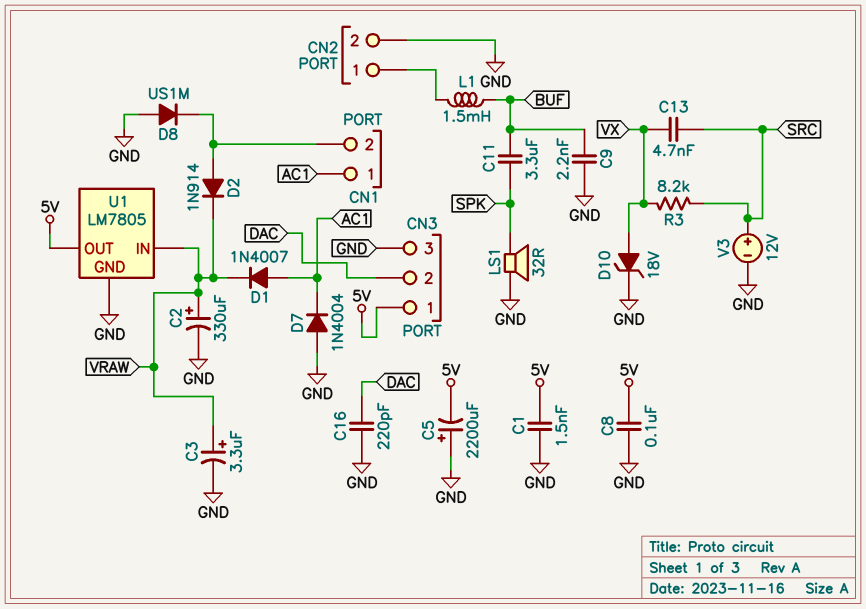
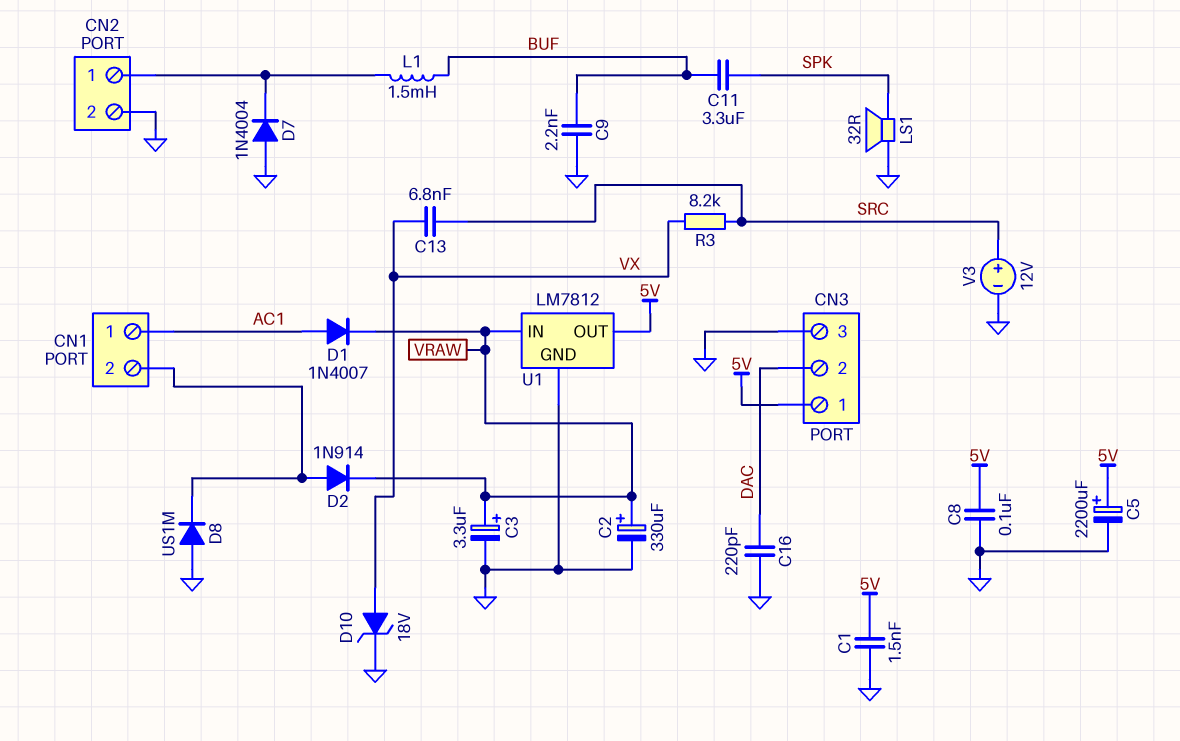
C5: 2200uF (plus GND, minus 5V) -> 2200uF (plus 5V, minus GND)
C13: 4.7nF (SRC, VX) -> 6.8nF (SRC, VX)
D7: diode 1N4004 (A GND, K AC1) -> diode 1N4004 (A GND, K CN2/1)
U1: LM7805 -> LM7812

